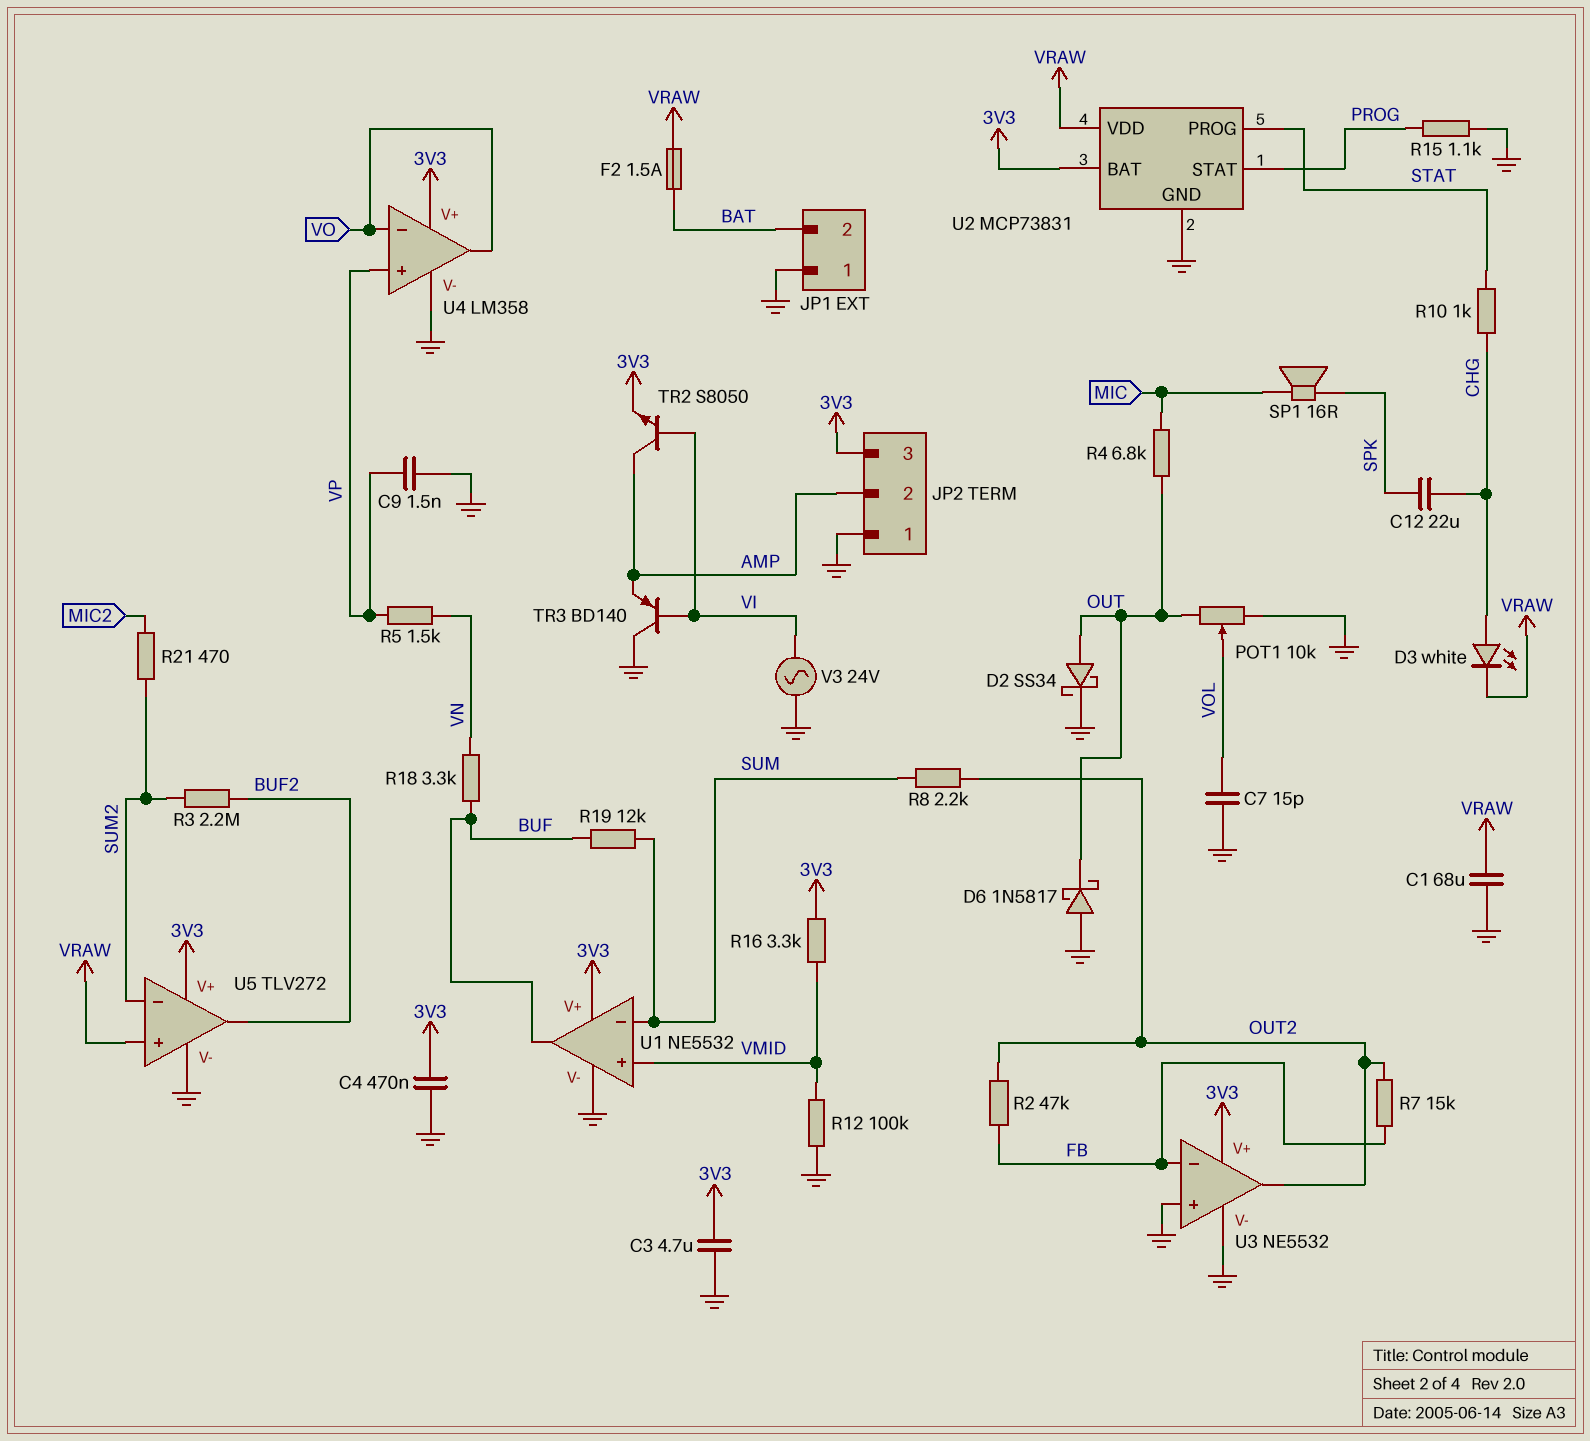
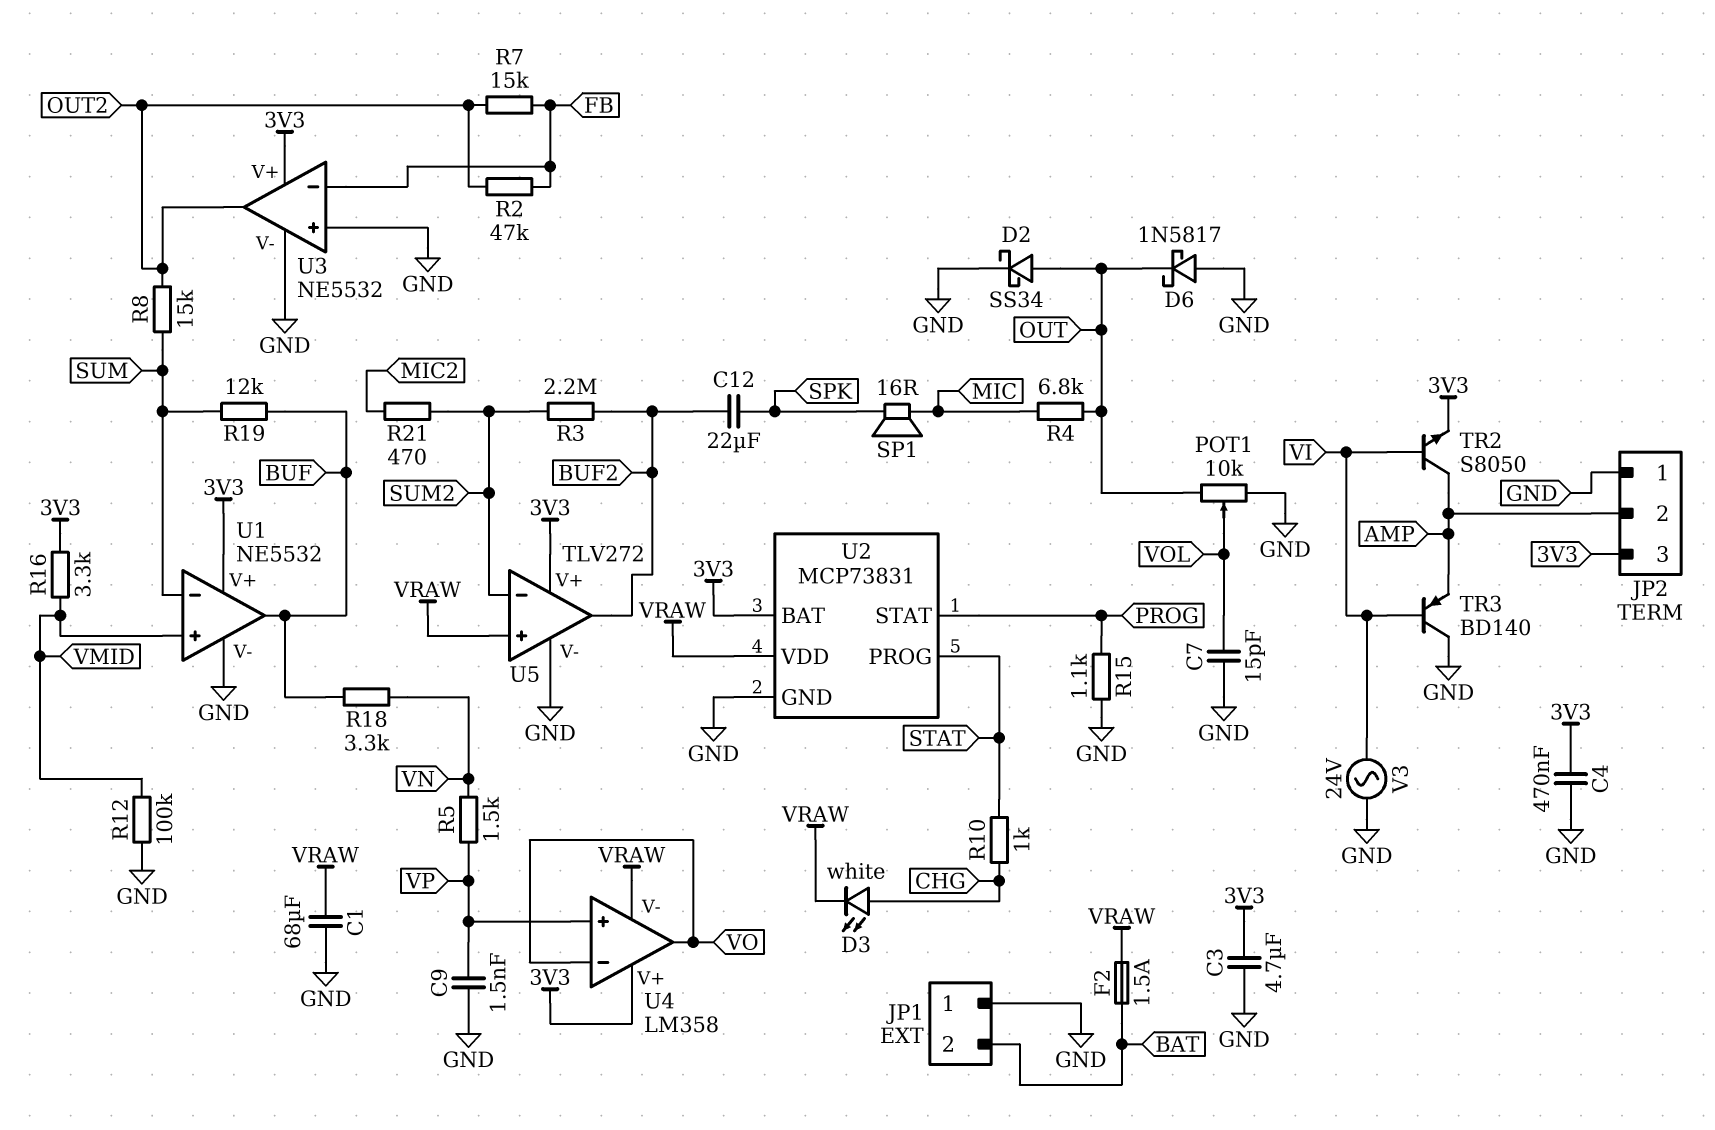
C12: 22uF (CHG, SPK) -> 22uF (BUF2, SPK)
R8: 2.2k (OUT2, SUM) -> 15k (OUT2, SUM)
U4 pin V-: GND -> VRAW

